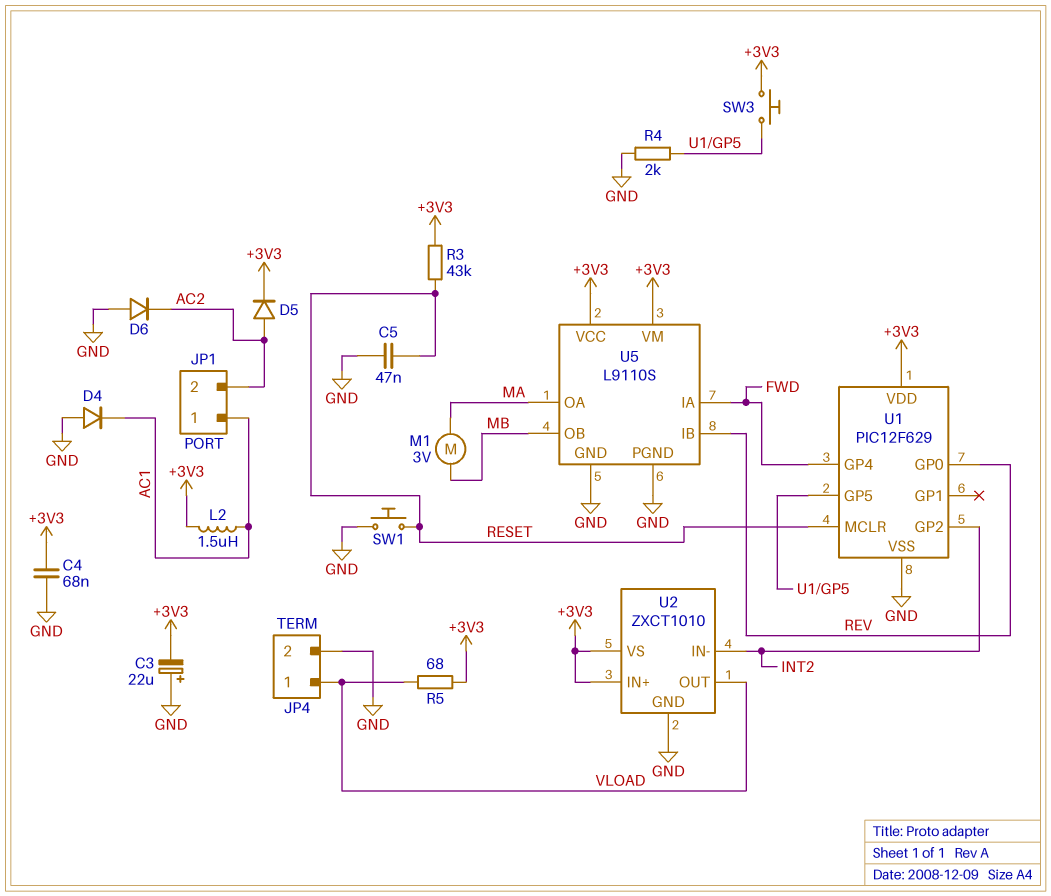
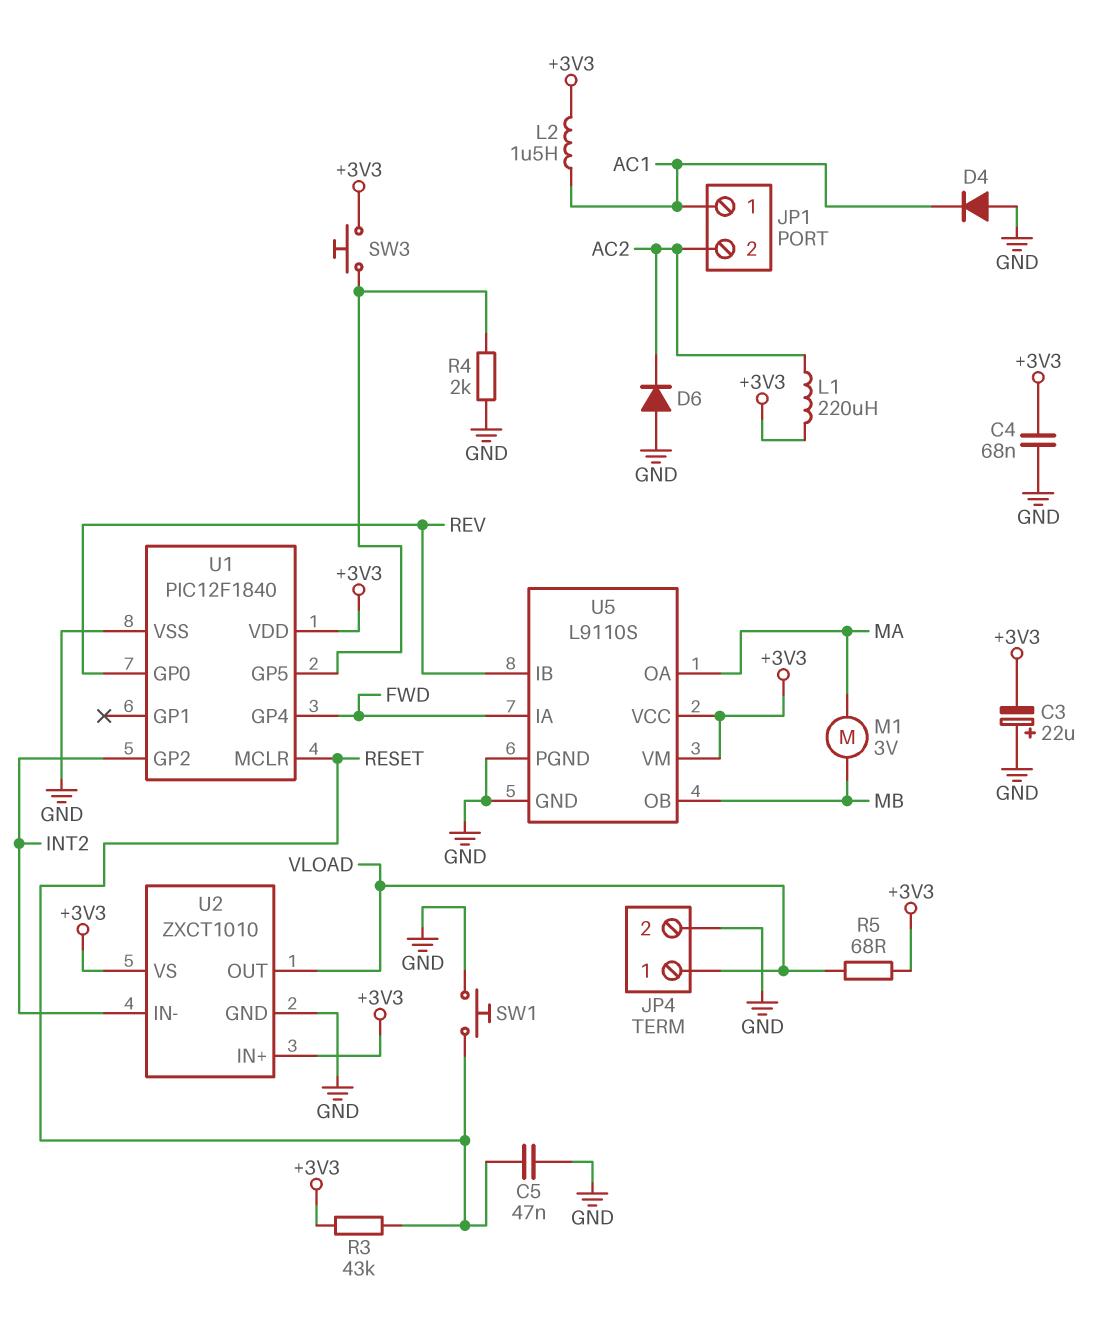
D5: diode (A AC2, K +3V3) -> none
L1: none -> 220uH (+3V3, AC2)
U1: PIC12F629 -> PIC12F1840

